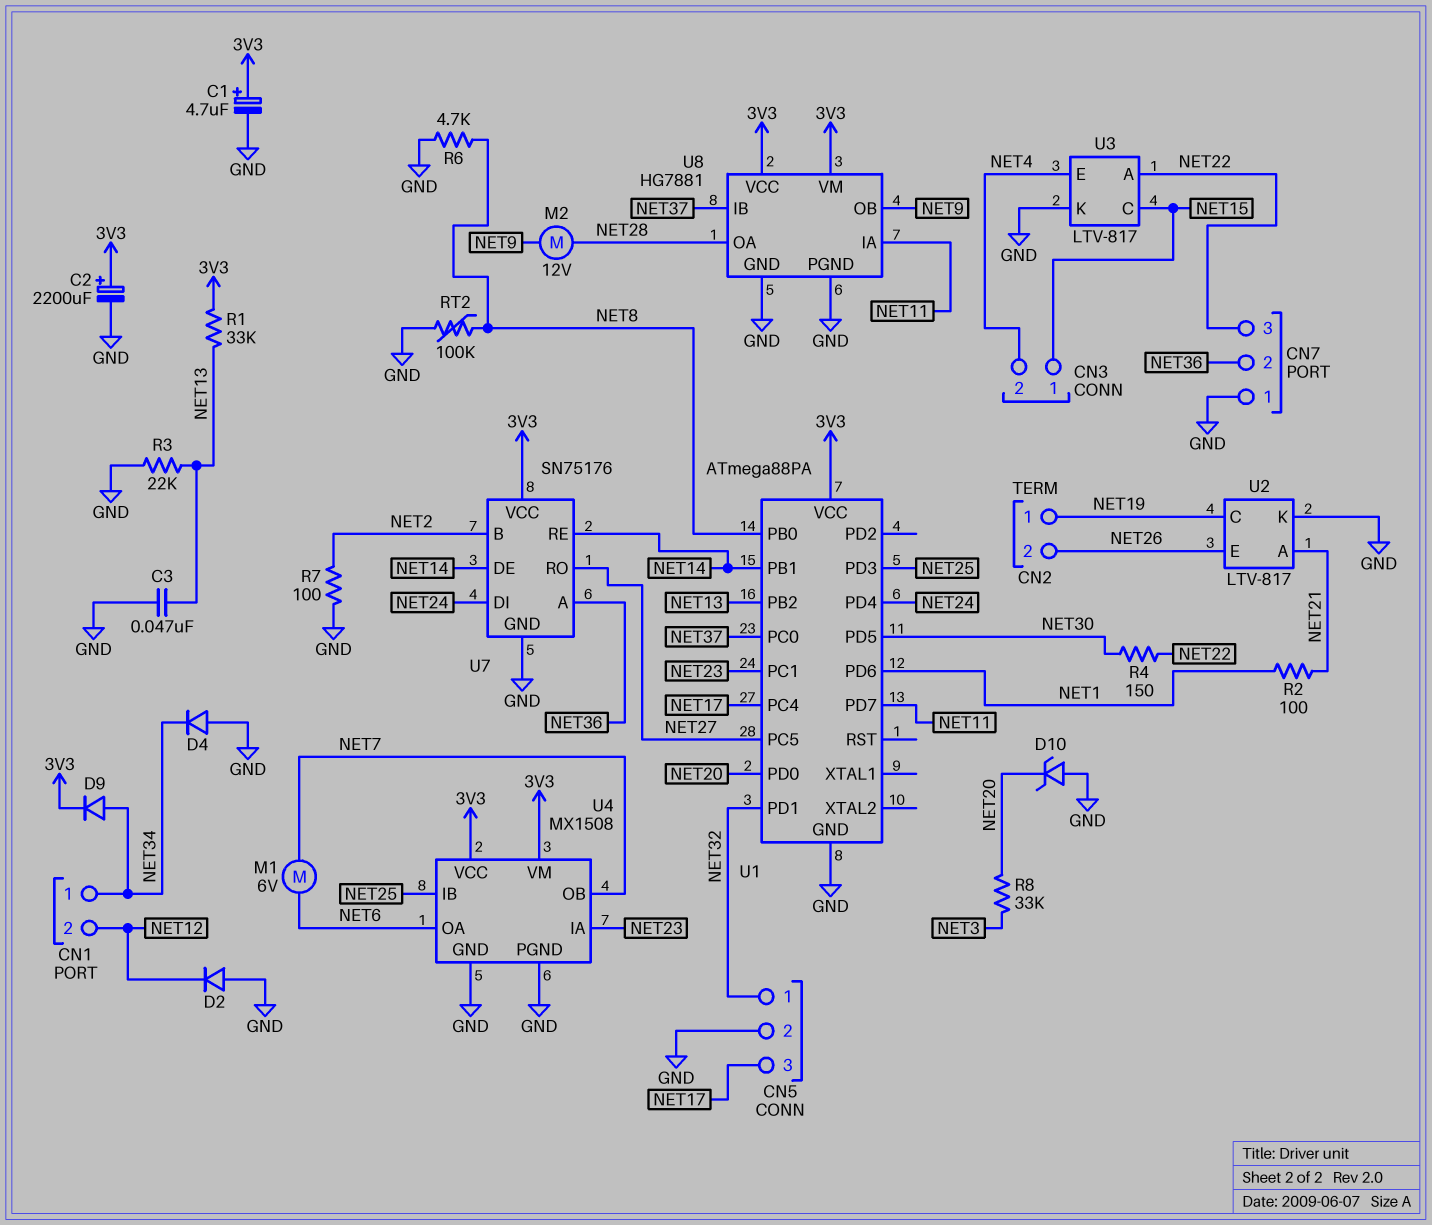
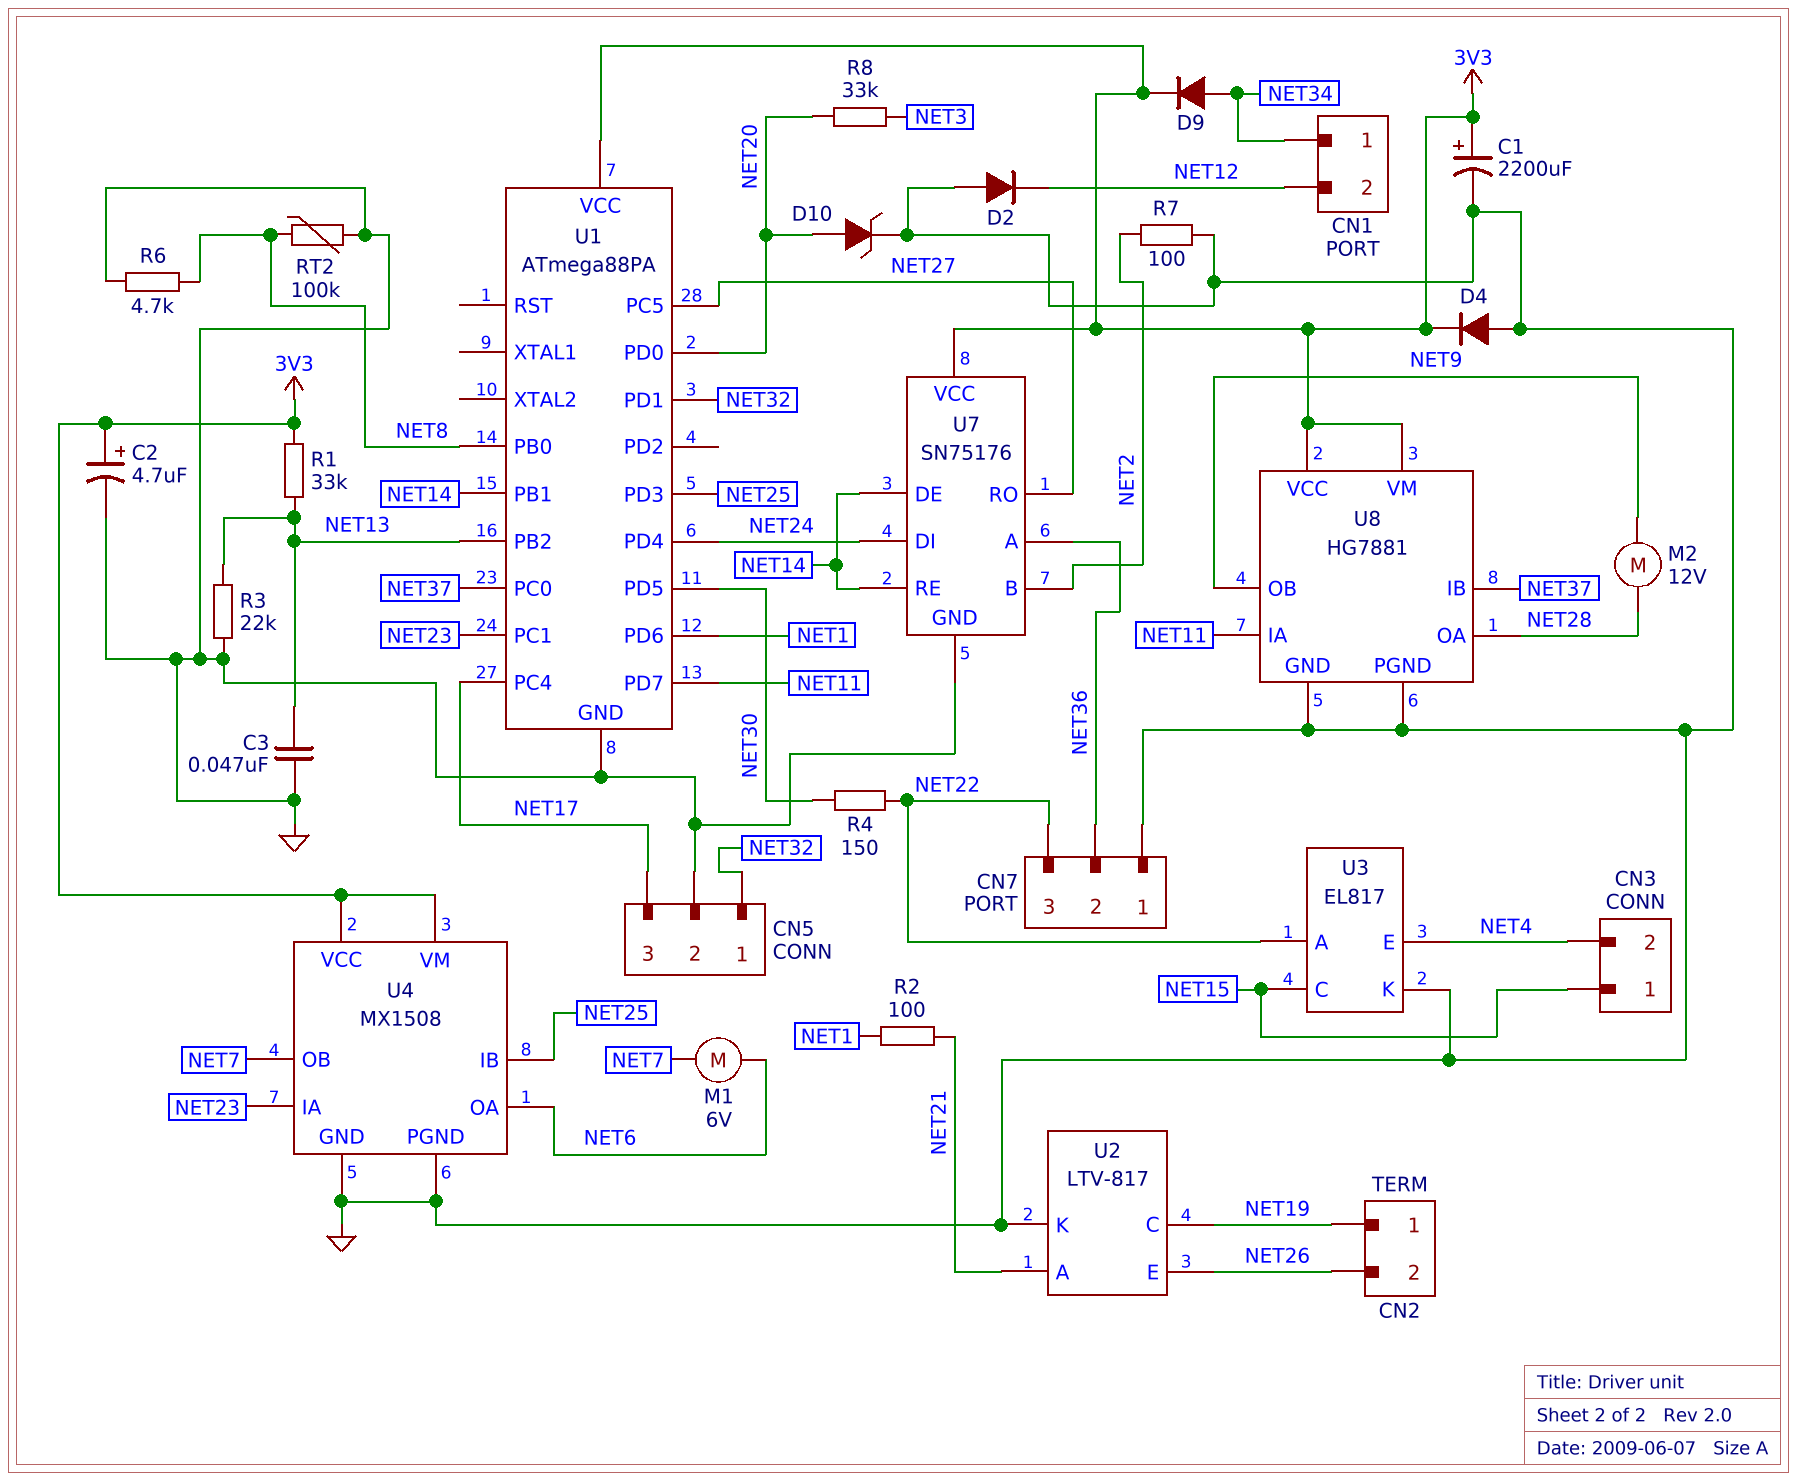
C1: 4.7uF (plus 3V3, minus GND) -> 2200uF (plus 3V3, minus GND)
C2: 2200uF (plus 3V3, minus GND) -> 4.7uF (plus 3V3, minus GND)
D4: diode (A GND, K NET34) -> diode (A GND, K 3V3)
D10: zener (A GND, K NET20) -> zener (A NET20, K GND)
U3: LTV-817 -> EL817

